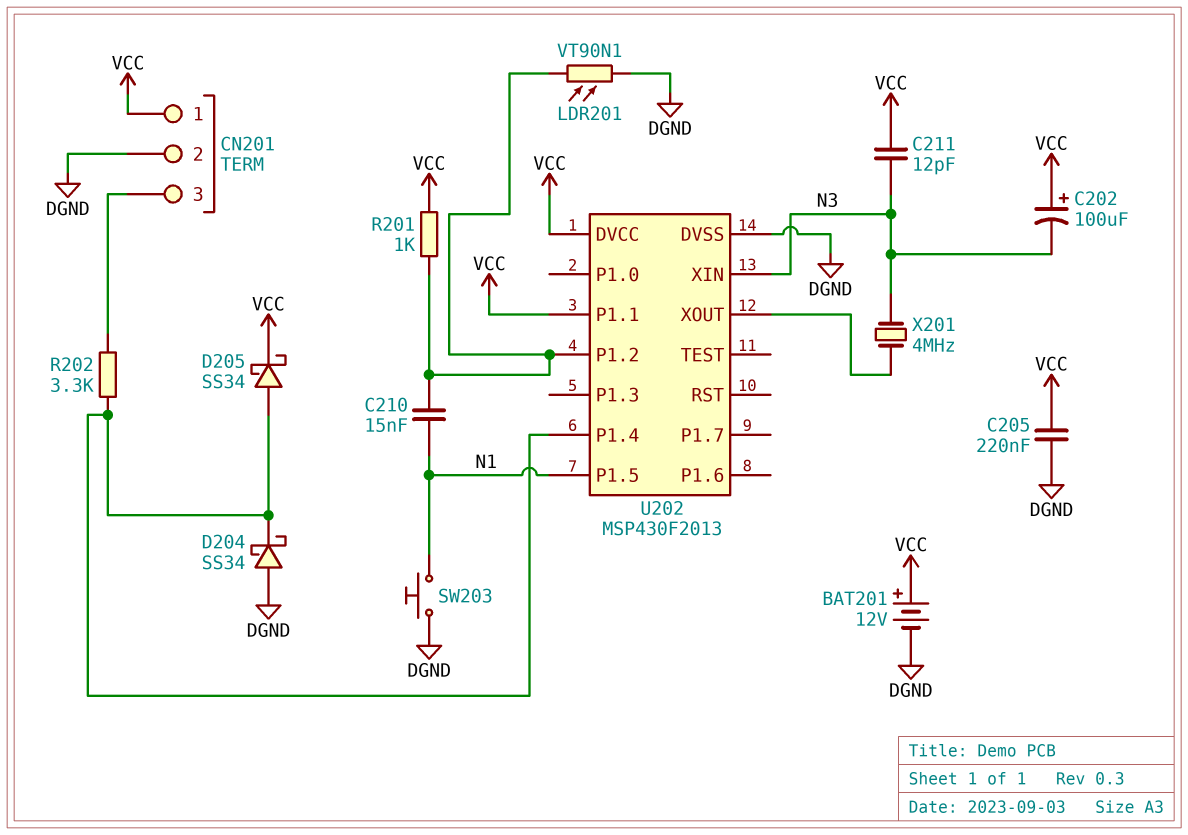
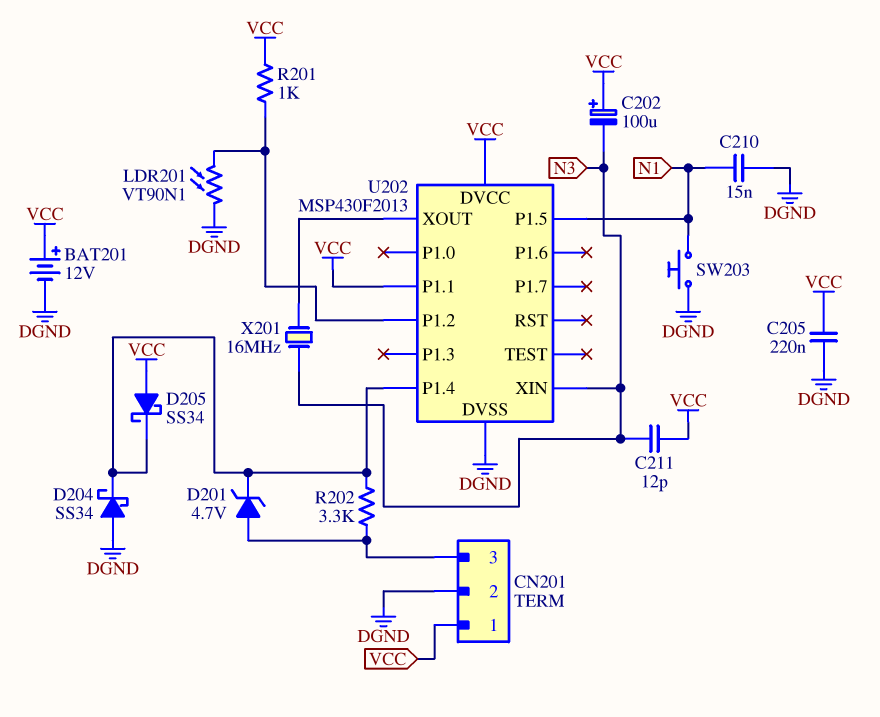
C210: 15nF (N1, U202/P1.2) -> 15nF (DGND, N1)
D201: none -> zener 4.7V (A CN201/3, K U202/P1.4)
D205: schottky SS34 (A U202/P1.4, K VCC) -> schottky SS34 (A VCC, K U202/P1.4)
X201: 4MHz (N3, U202/XOUT) -> 16MHz (N3, U202/XOUT)

